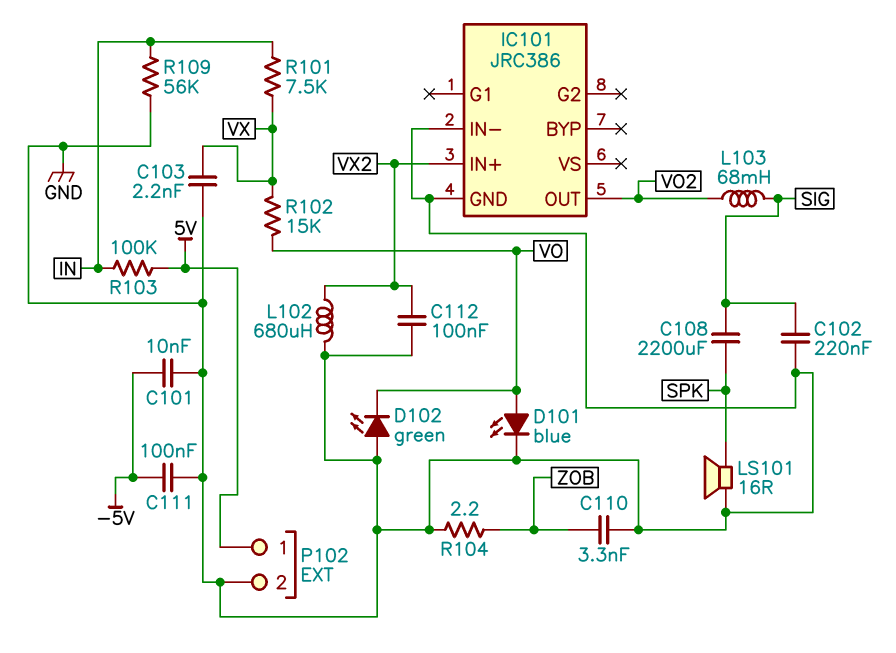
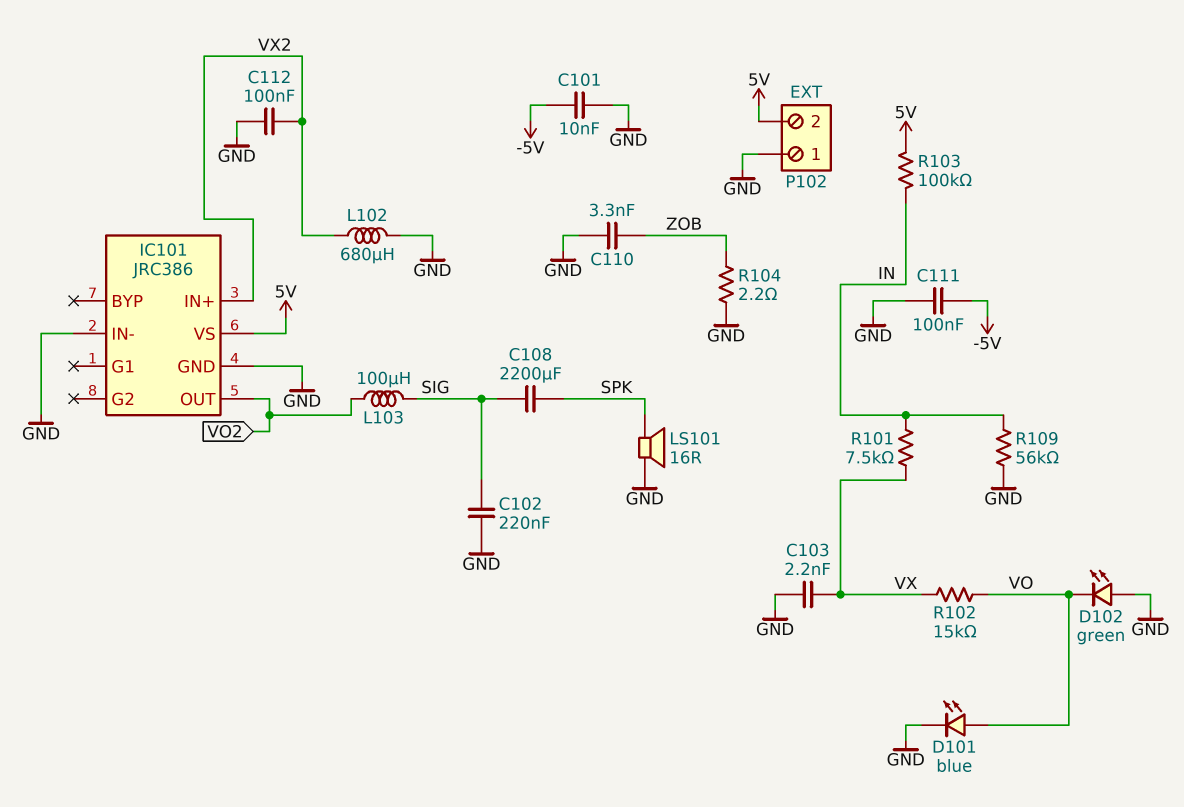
IC101 pin VS: none -> 5V
L103: 68mH (SIG, VO2) -> 100uH (SIG, VO2)
P102 pin 1: 5V -> GND
P102 pin 2: GND -> 5V

